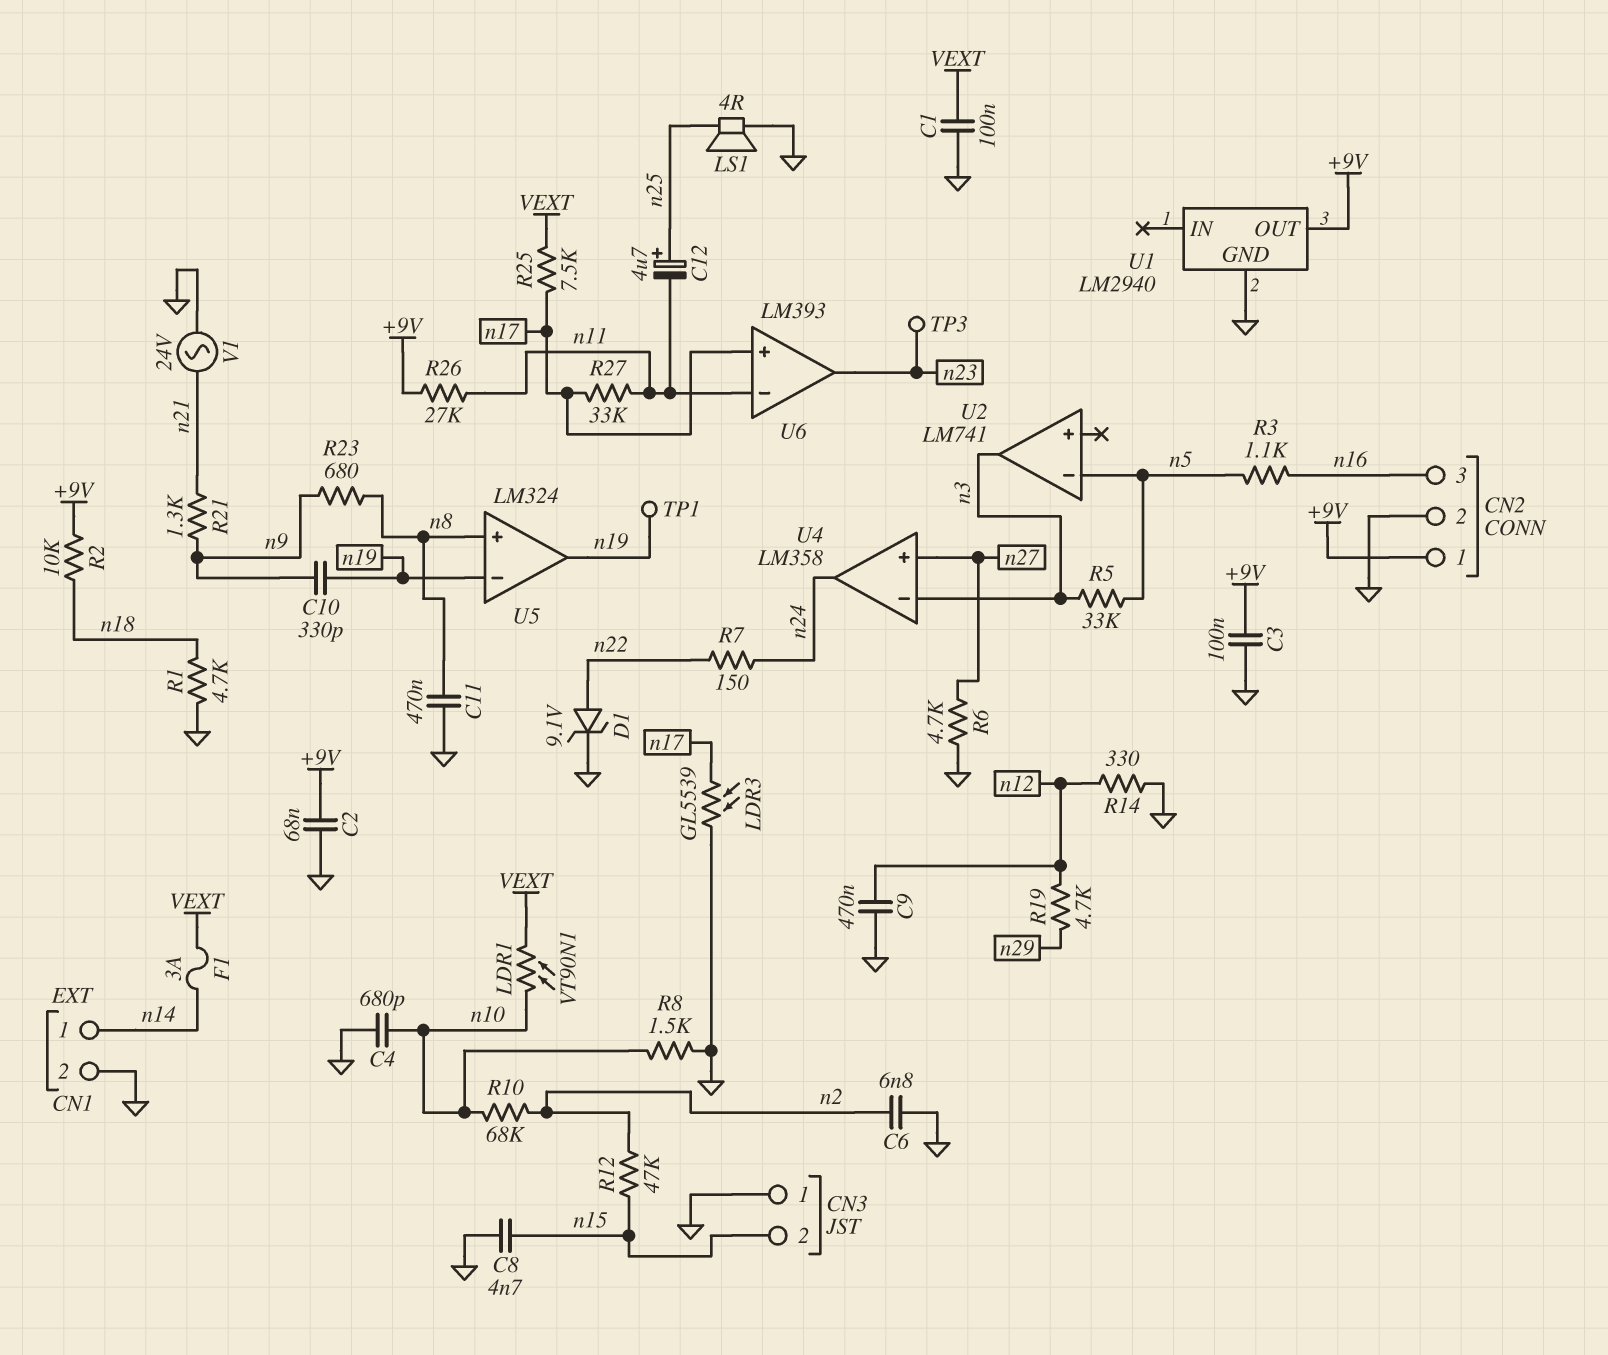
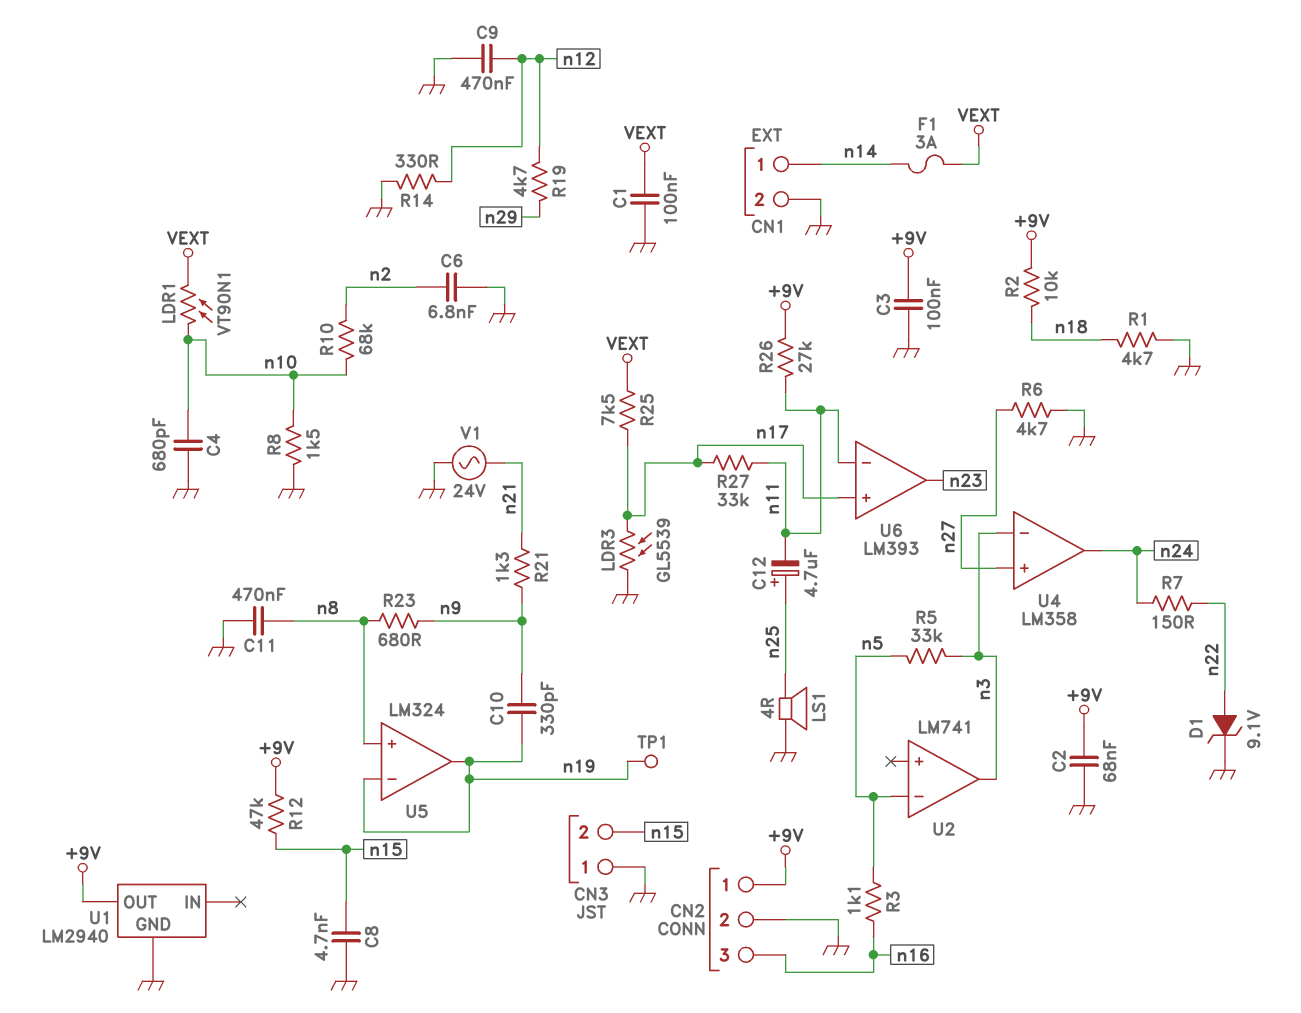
R12: 47k (n2, n15) -> 47k (+9V, n15)
TP3: test point (n23) -> none

